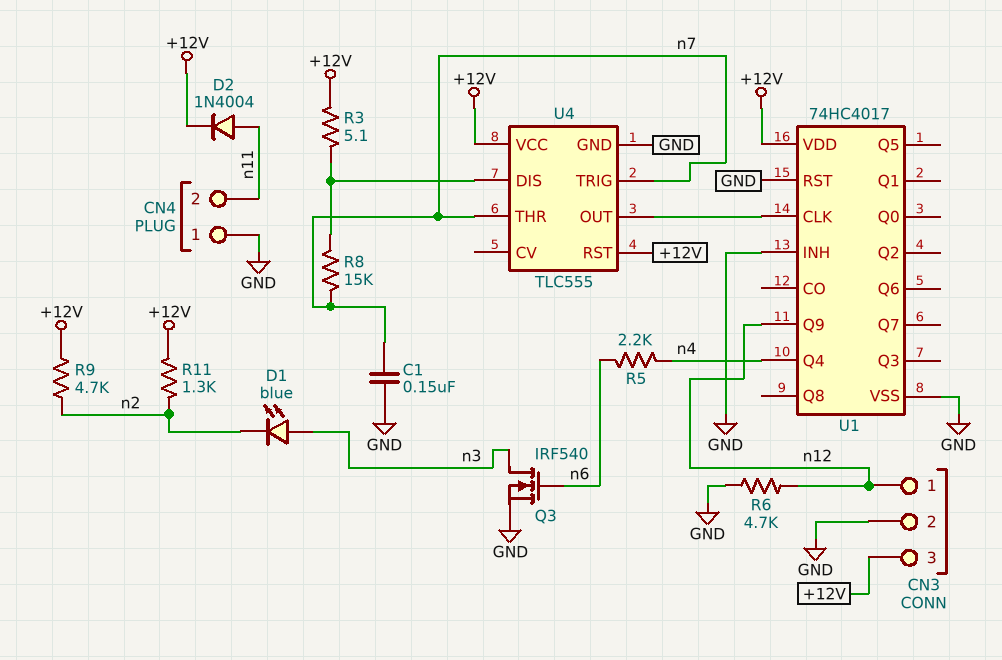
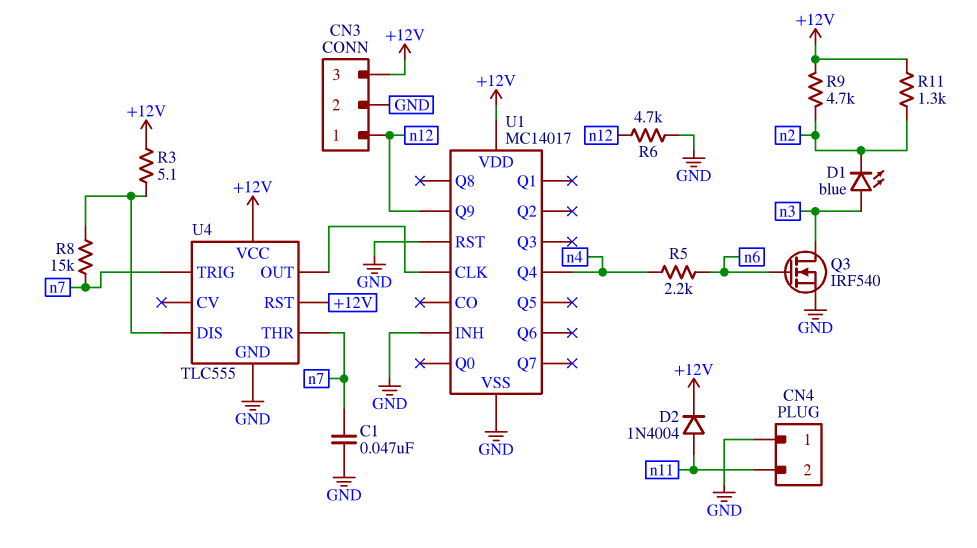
C1: 150nF (GND, n7) -> 47nF (GND, n7)
U1: 74HC4017 -> MC14017

